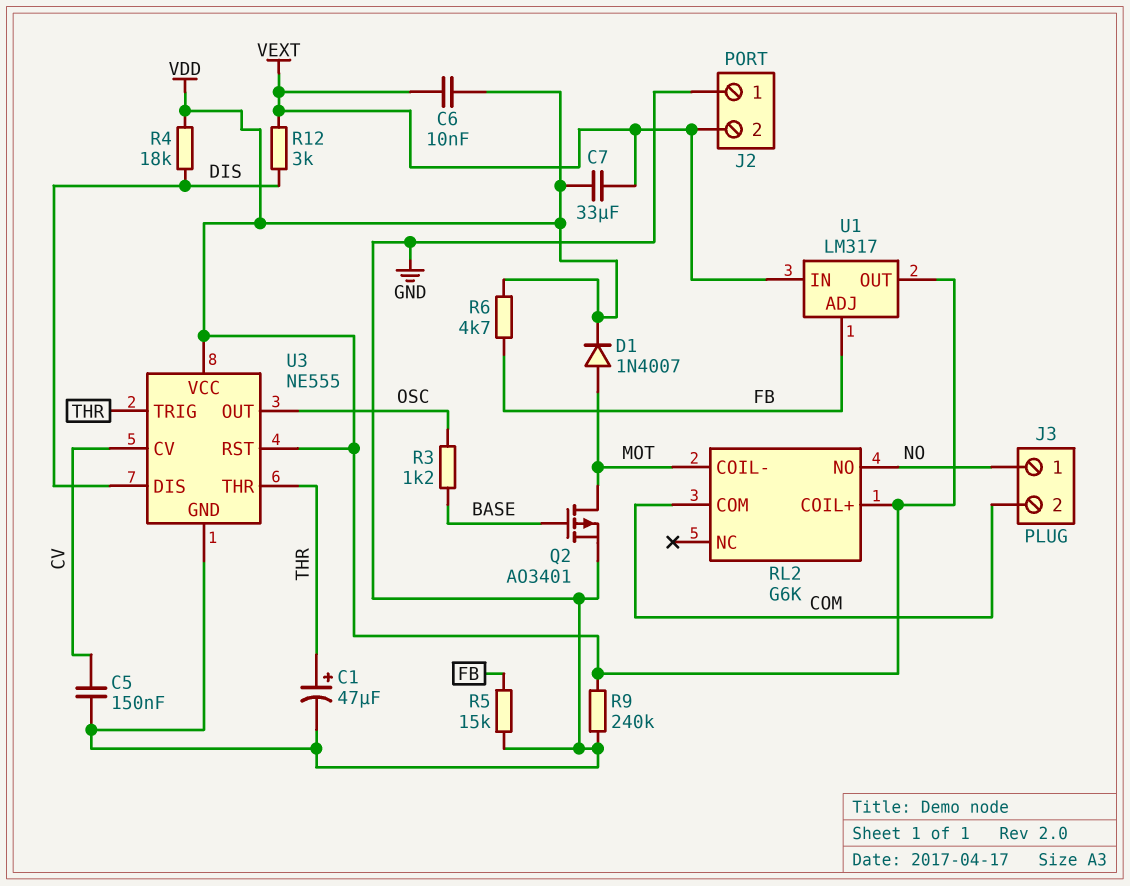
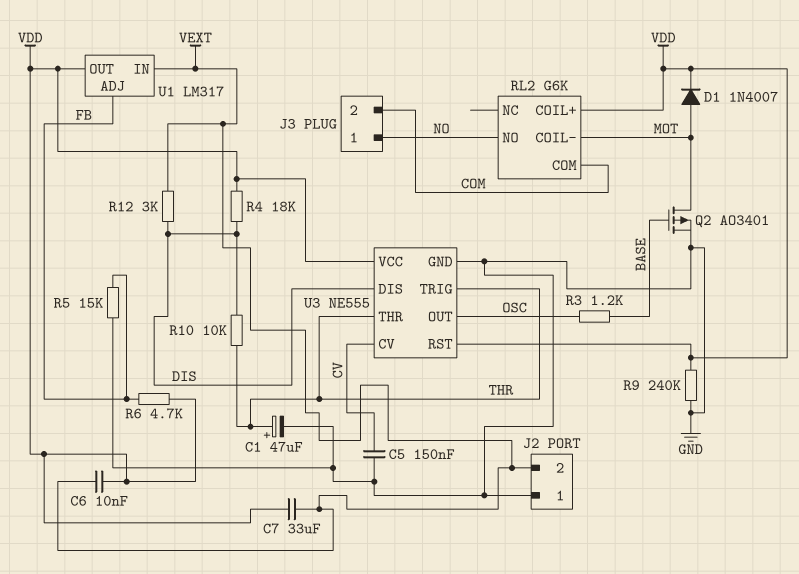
R10: none -> 10k (DIS, THR)

